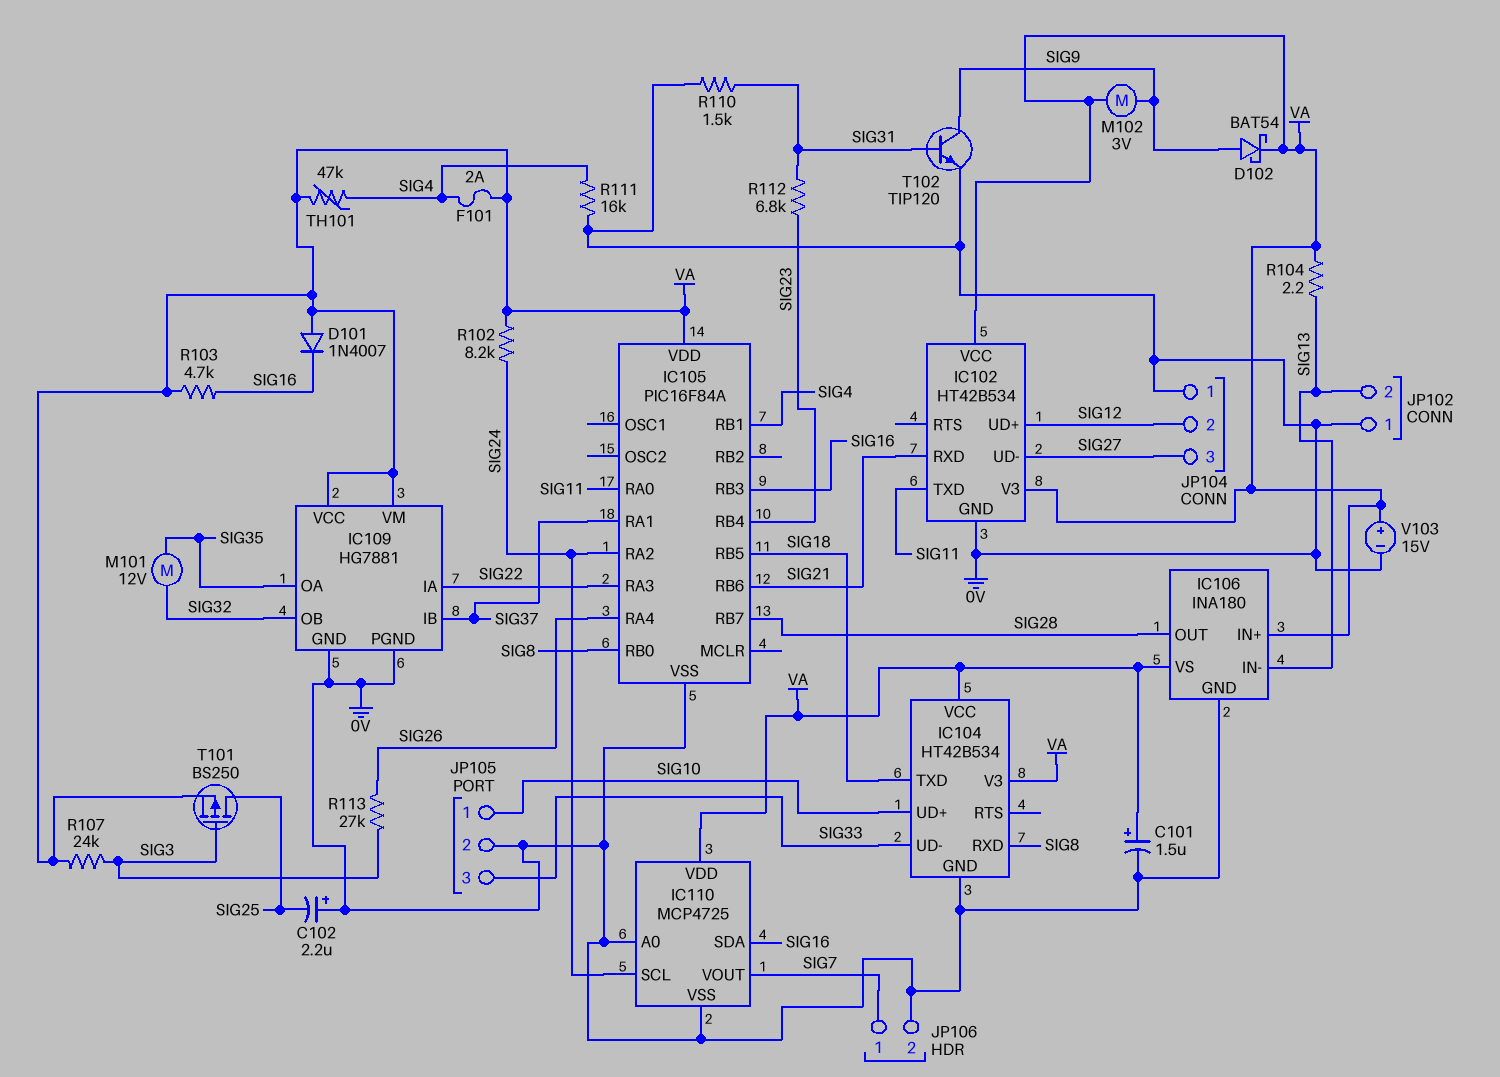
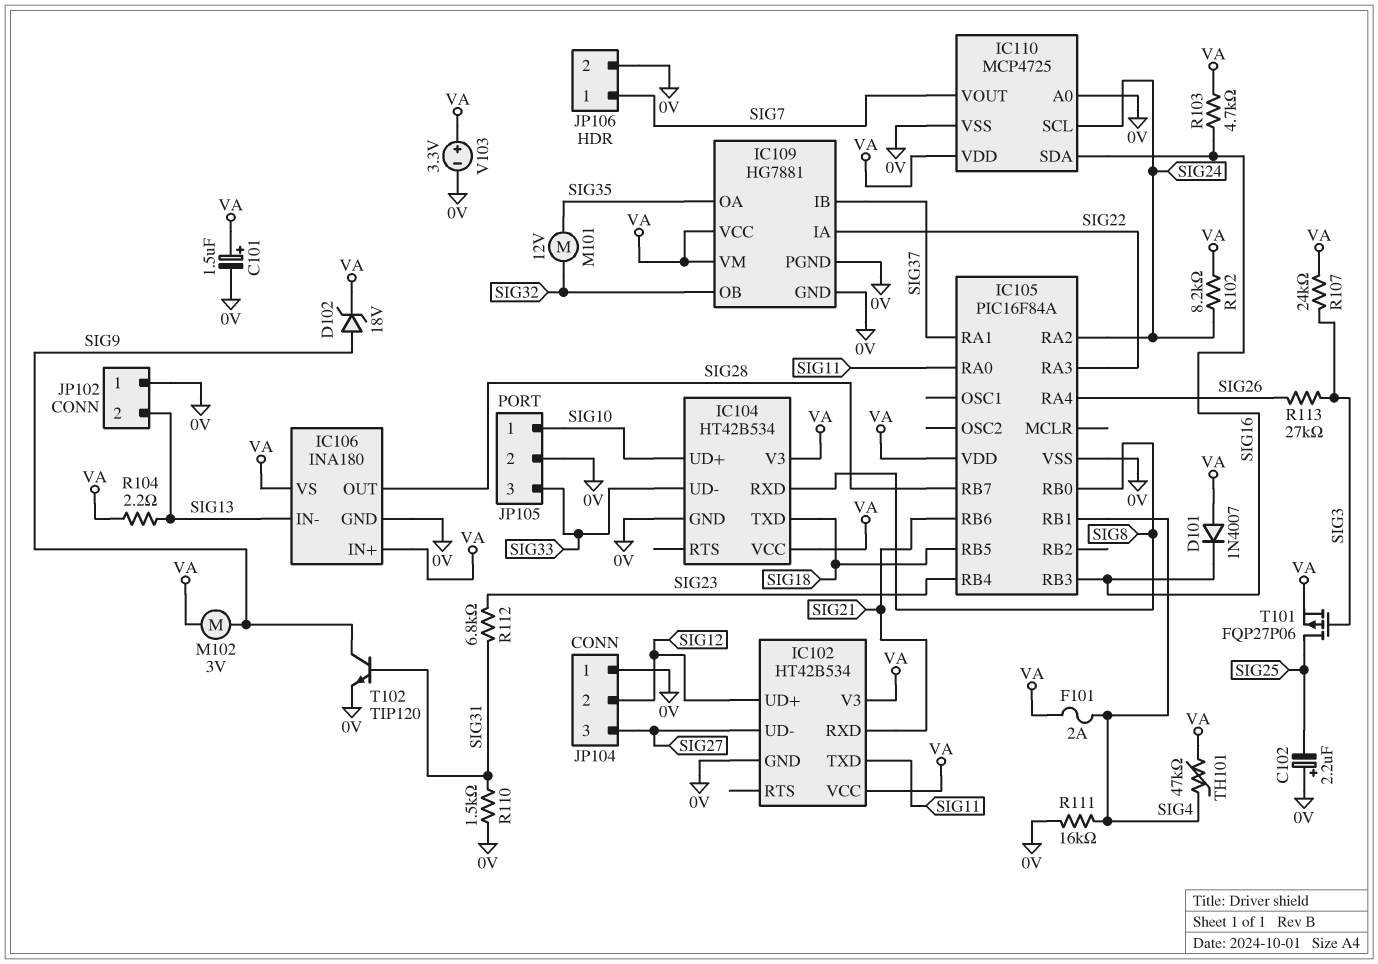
D102: schottky BAT54 (A SIG9, K VA) -> zener 18V (A SIG9, K VA)
T101: PMOS BS250 (G SIG3, D SIG25, S VA) -> PMOS FQP27P06 (G SIG3, D SIG25, S VA)
V103: 15V (plus VA, minus 0V) -> 3.3V (plus VA, minus 0V)

